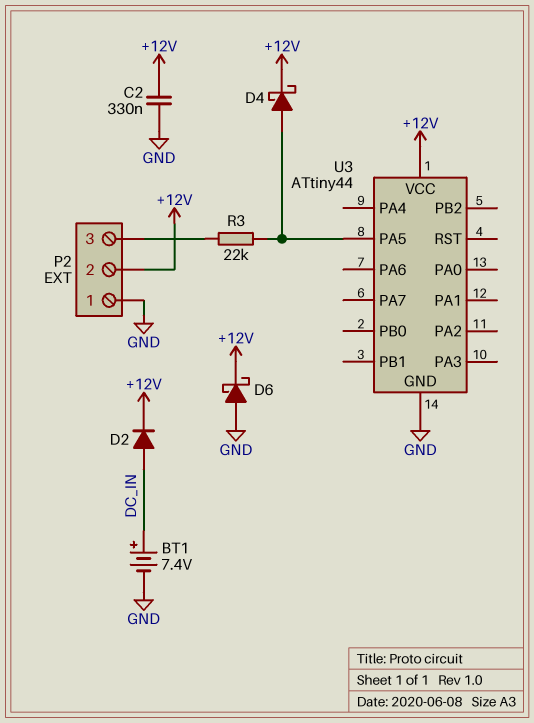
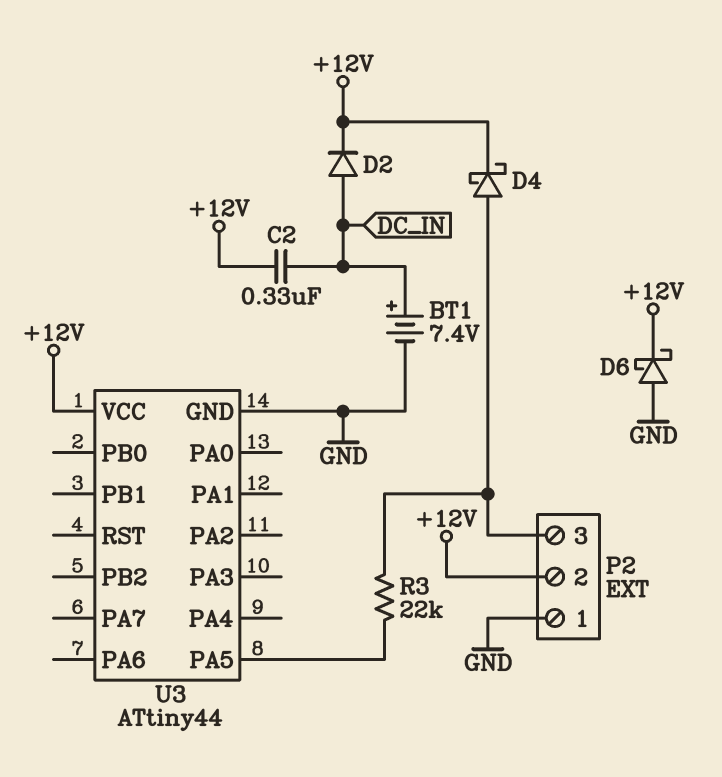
C2: 330nF (+12V, GND) -> 330nF (+12V, DC_IN)
D4: schottky (A U3/PA5, K +12V) -> schottky (A P2/3, K +12V)

